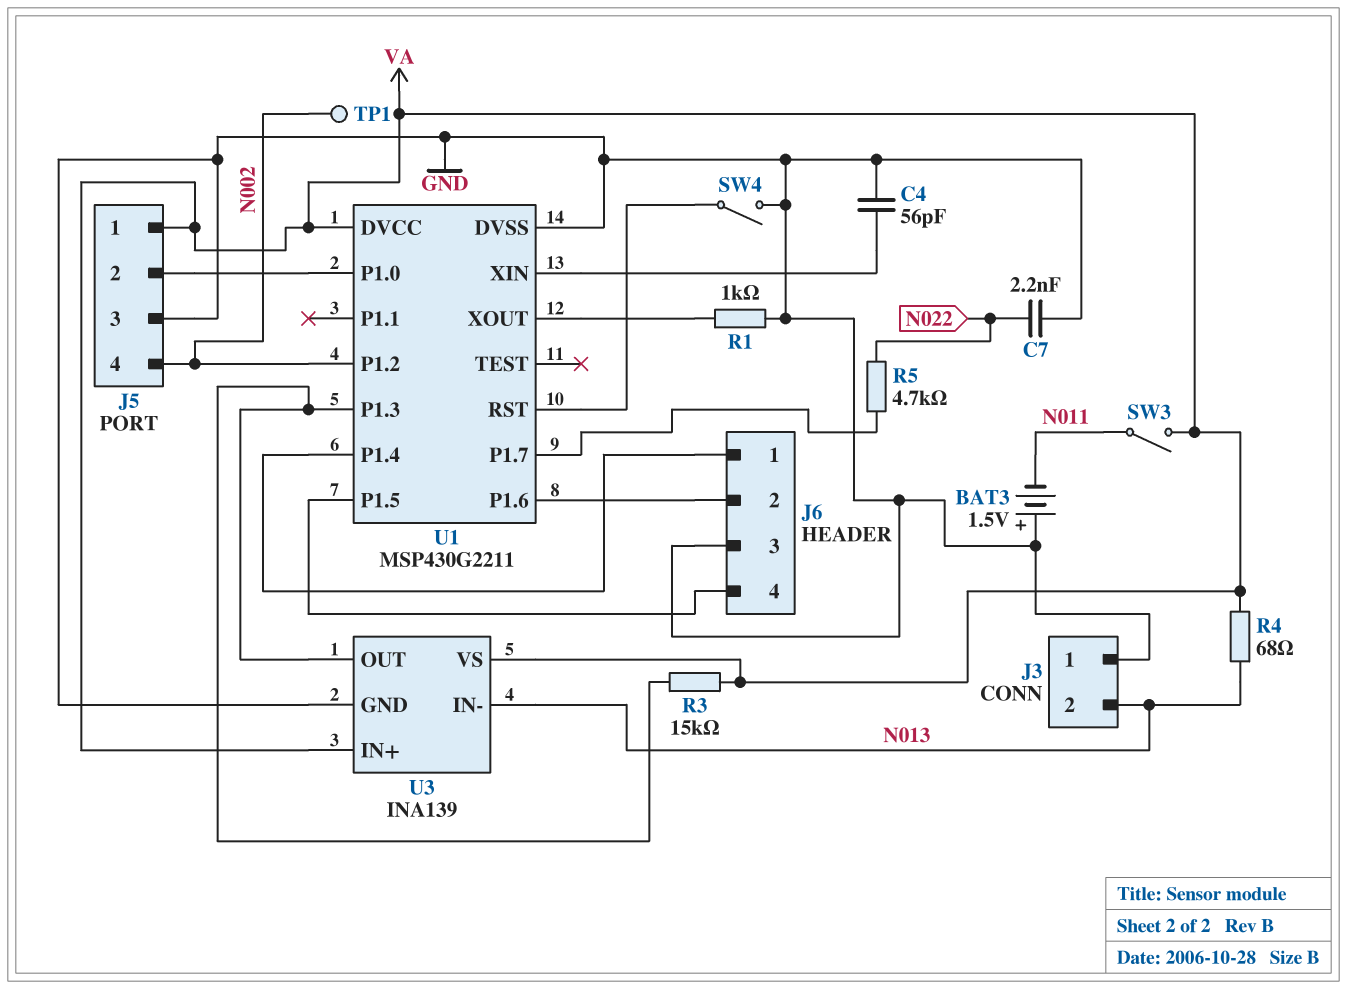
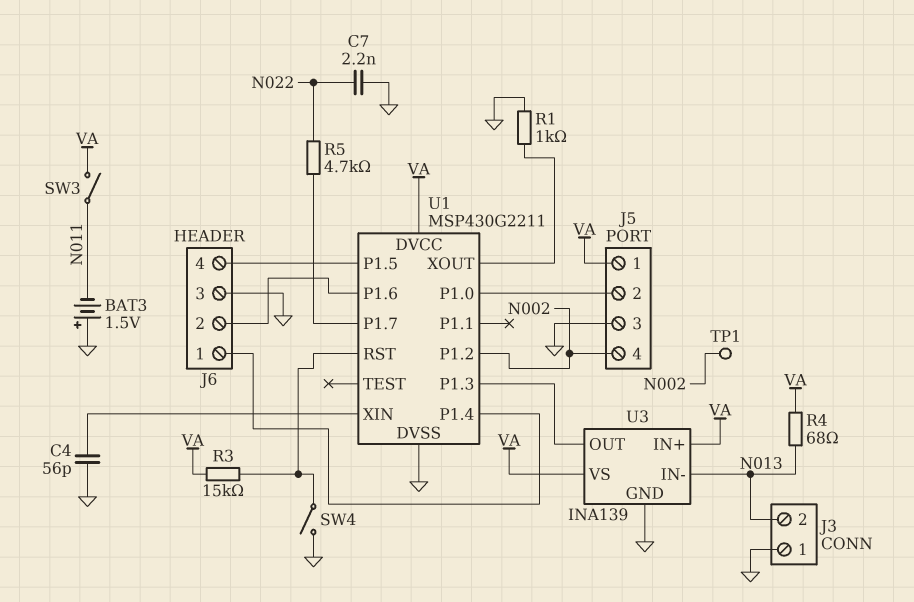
R3: 15k (U1/P1.3, VA) -> 15k (U1/RST, VA)

